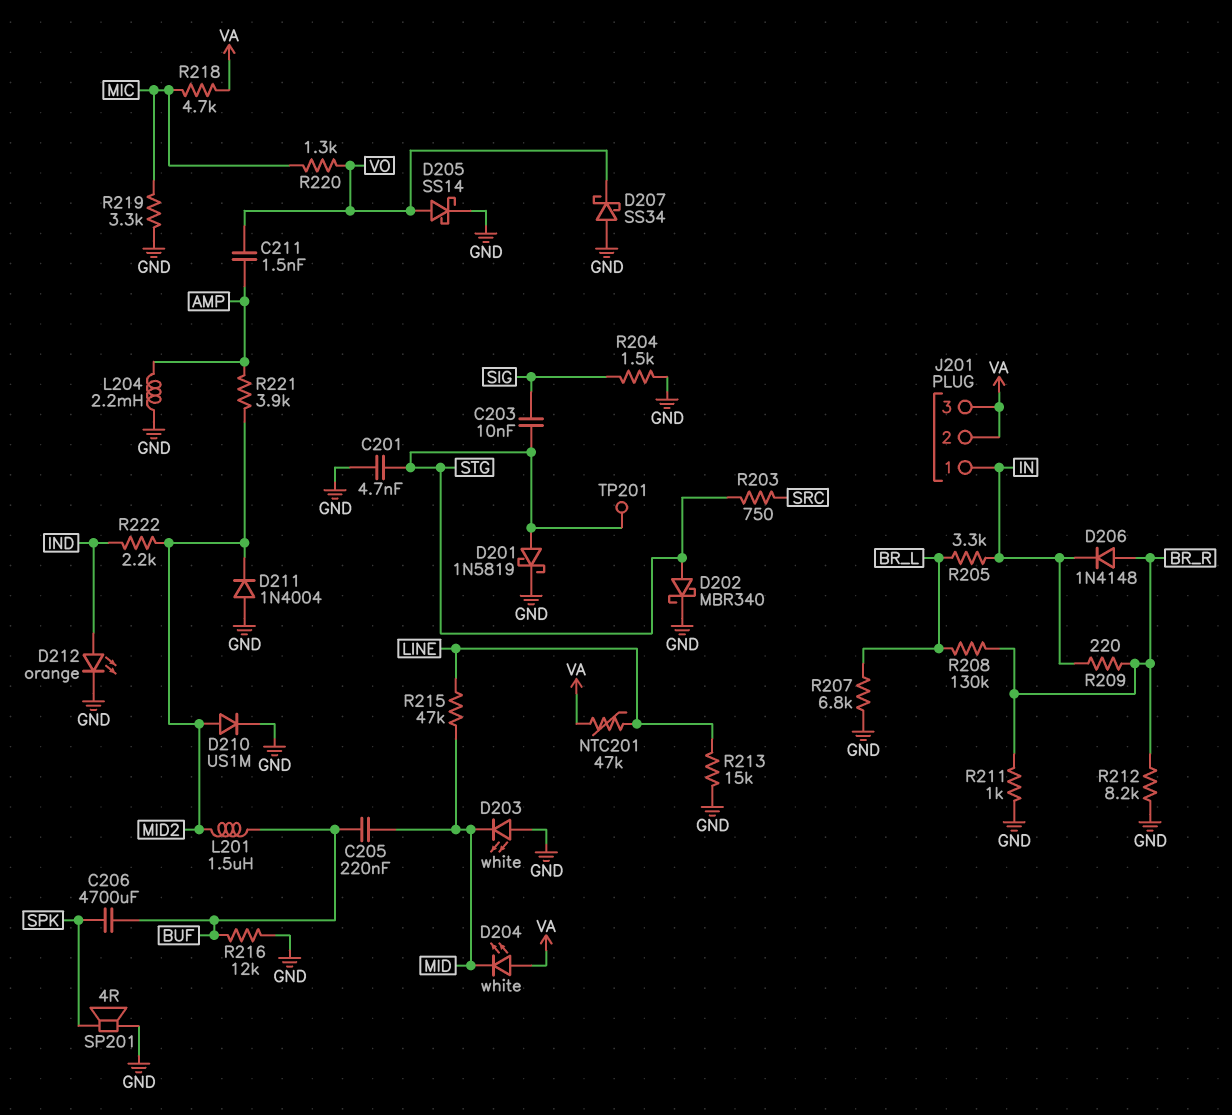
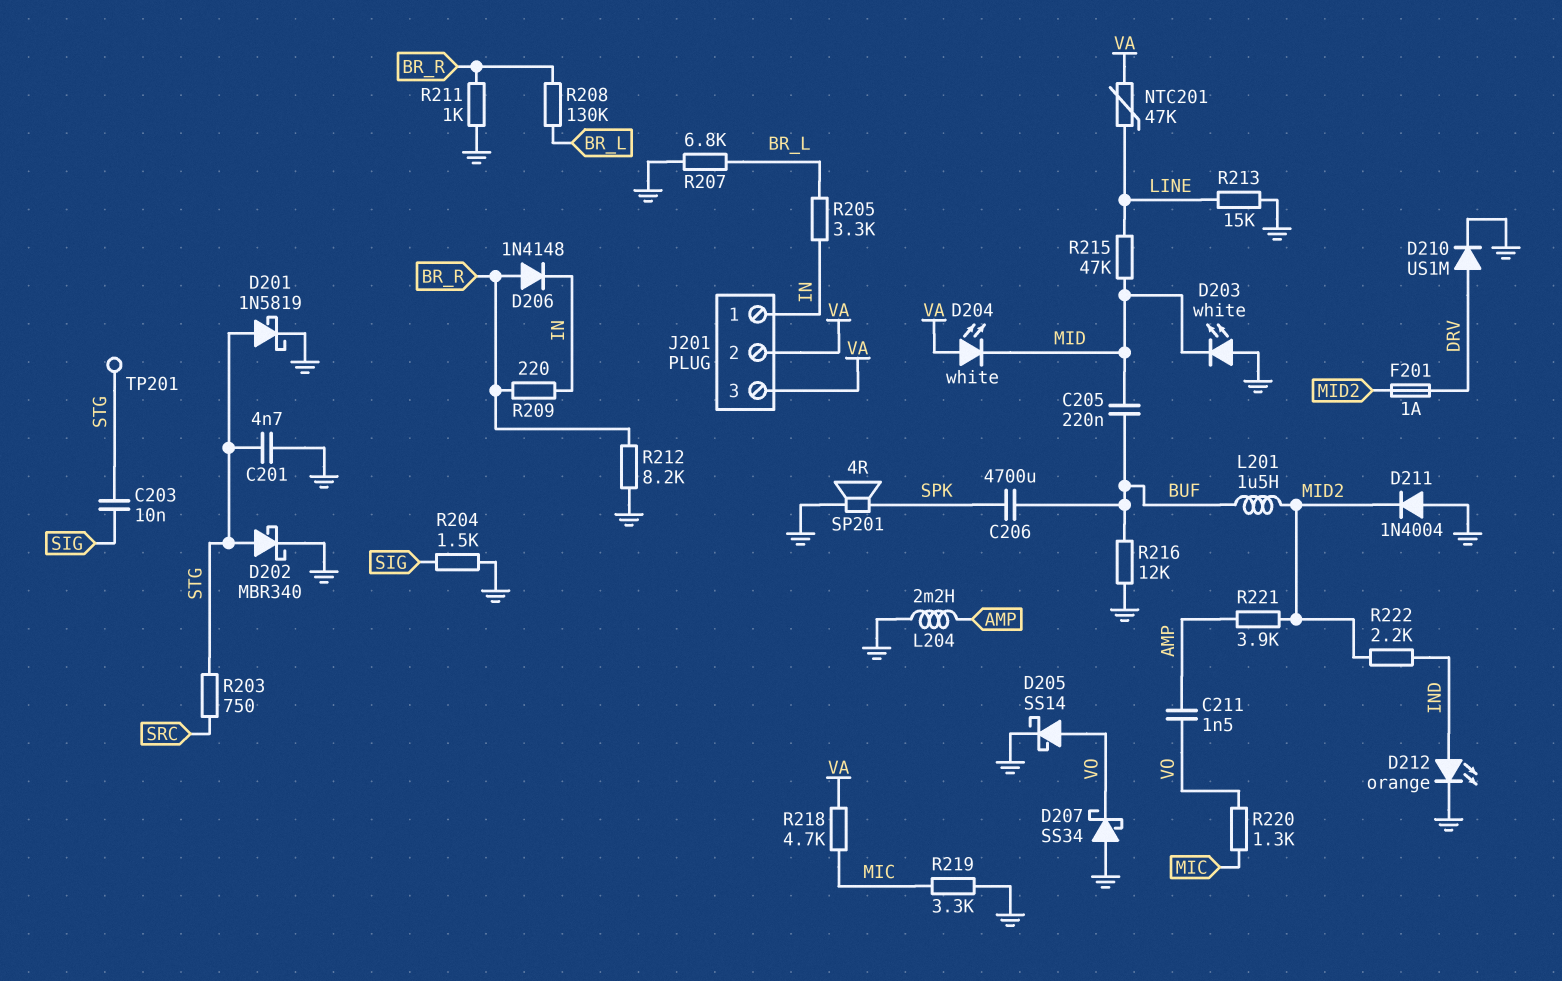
D210: diode US1M (A MID2, K GND) -> diode US1M (A DRV, K GND)
F201: none -> 1A (DRV, MID2)

